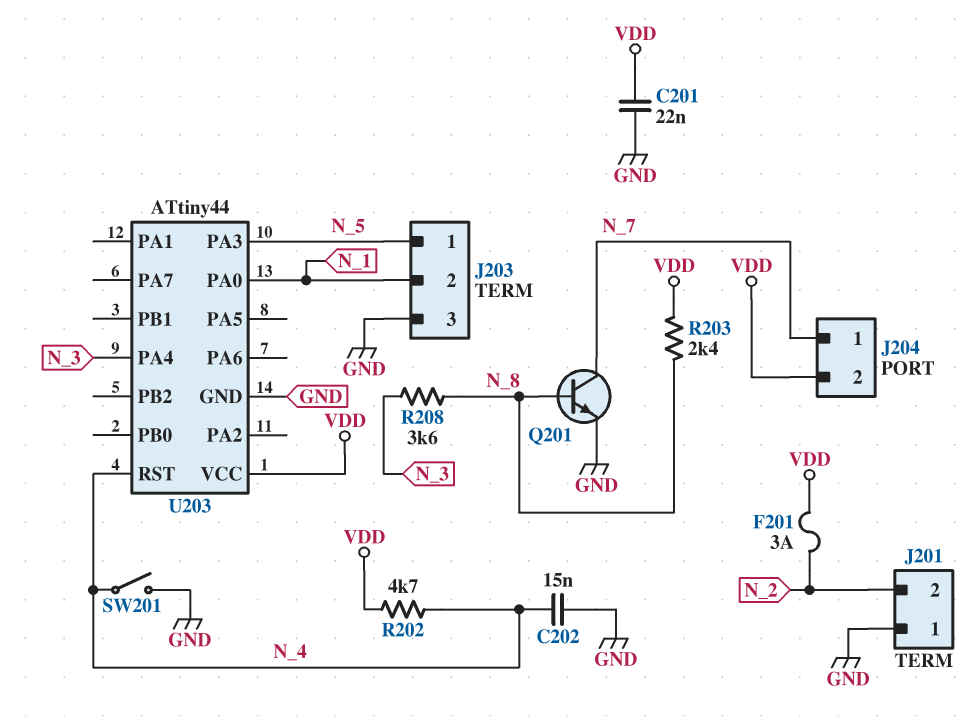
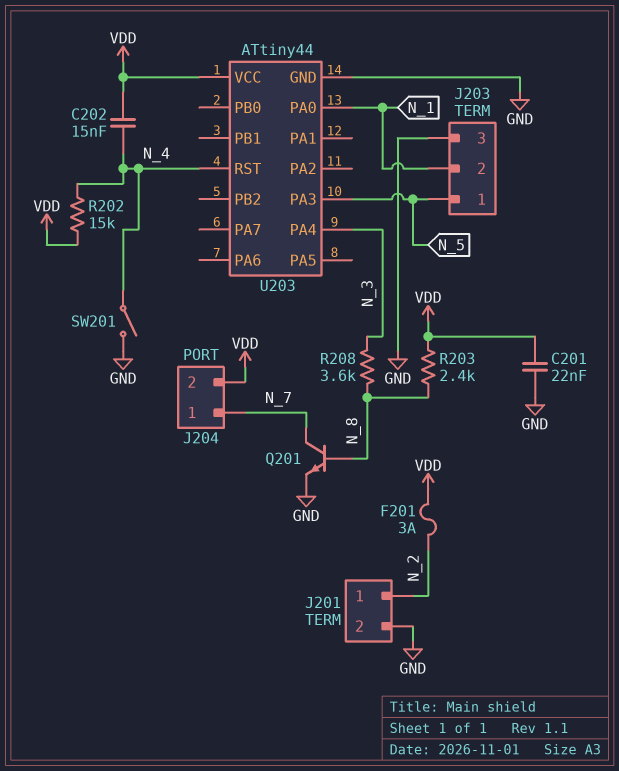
C202: 15nF (GND, N_4) -> 15nF (N_4, VDD)
J201 pin 1: GND -> N_2
J201 pin 2: N_2 -> GND
R202: 4.7k (N_4, VDD) -> 15k (N_4, VDD)

